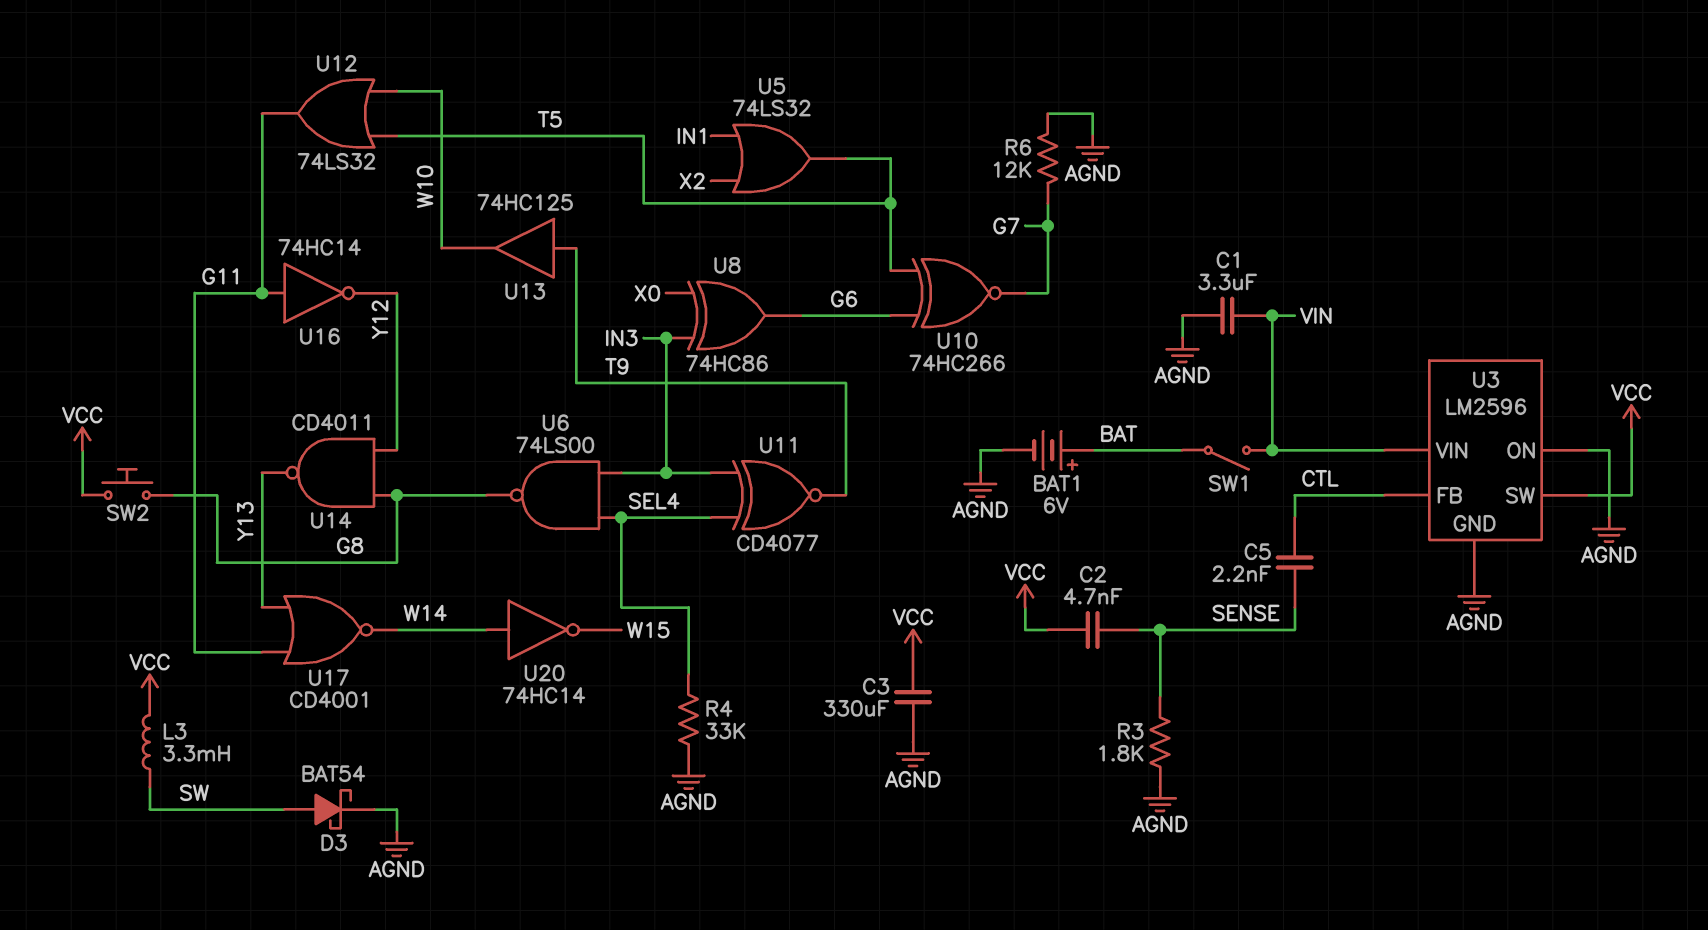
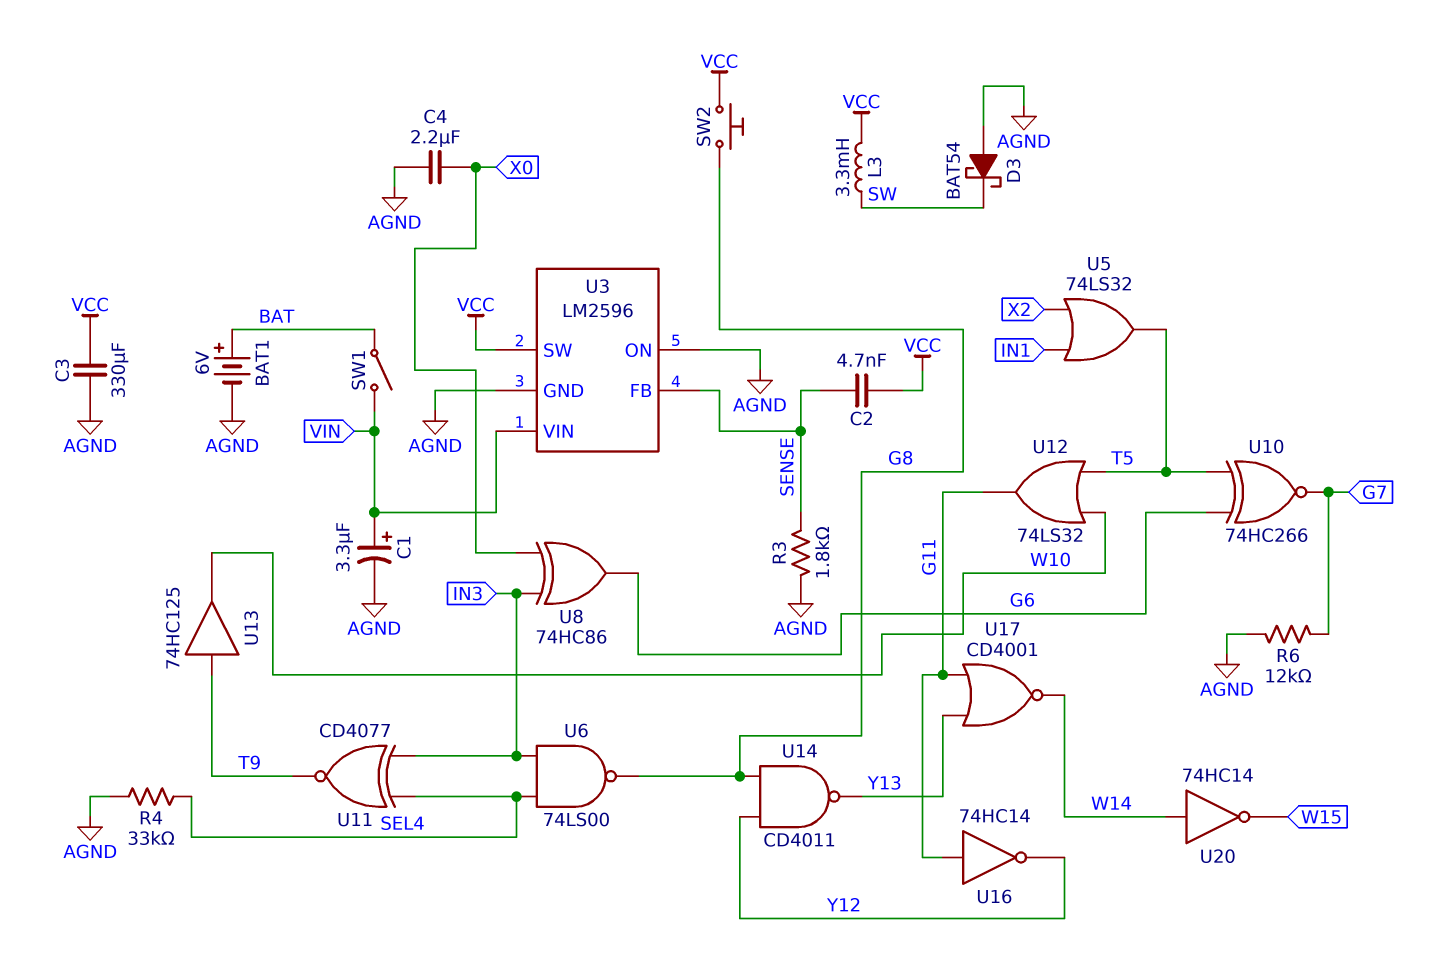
C1: 3.3uF (AGND, VIN) -> 3.3uF (plus VIN, minus AGND)
C4: none -> 2.2uF (AGND, X0)
C5: 2.2nF (CTL, SENSE) -> none
D3: schottky BAT54 (A SW, K AGND) -> schottky BAT54 (A AGND, K SW)
U3 pin FB: CTL -> SENSE

